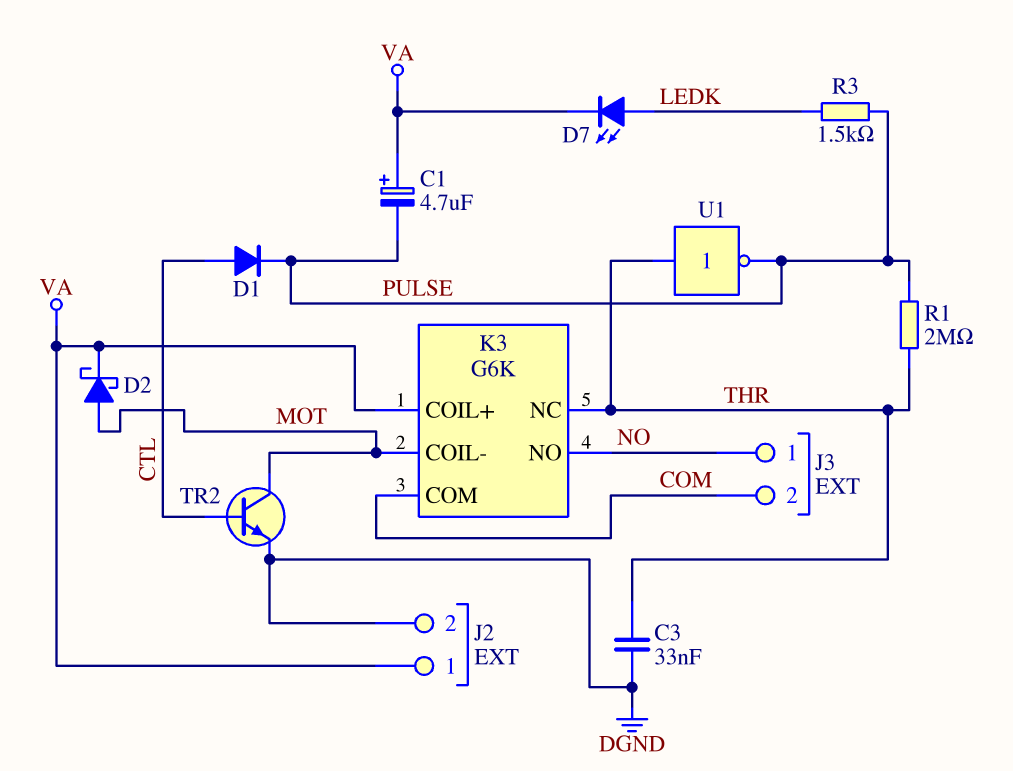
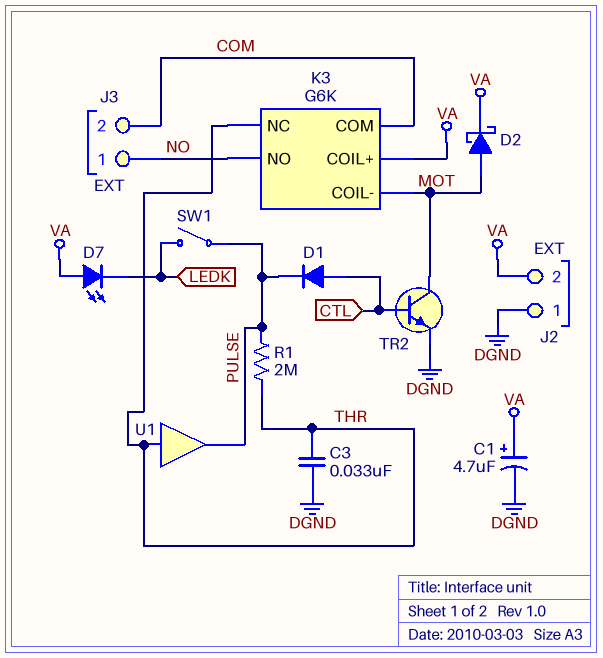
C1: 4.7uF (plus VA, minus PULSE) -> 4.7uF (plus VA, minus DGND)
D7: LED (A LEDK, K VA) -> LED (A VA, K LEDK)
J2 pin 1: VA -> DGND
J2 pin 2: DGND -> VA
R3: 1.5k (LEDK, PULSE) -> none
SW1: none -> switch (LEDK, PULSE)
U1: NOT (in THR, out PULSE) -> buffer (in THR, out PULSE)

